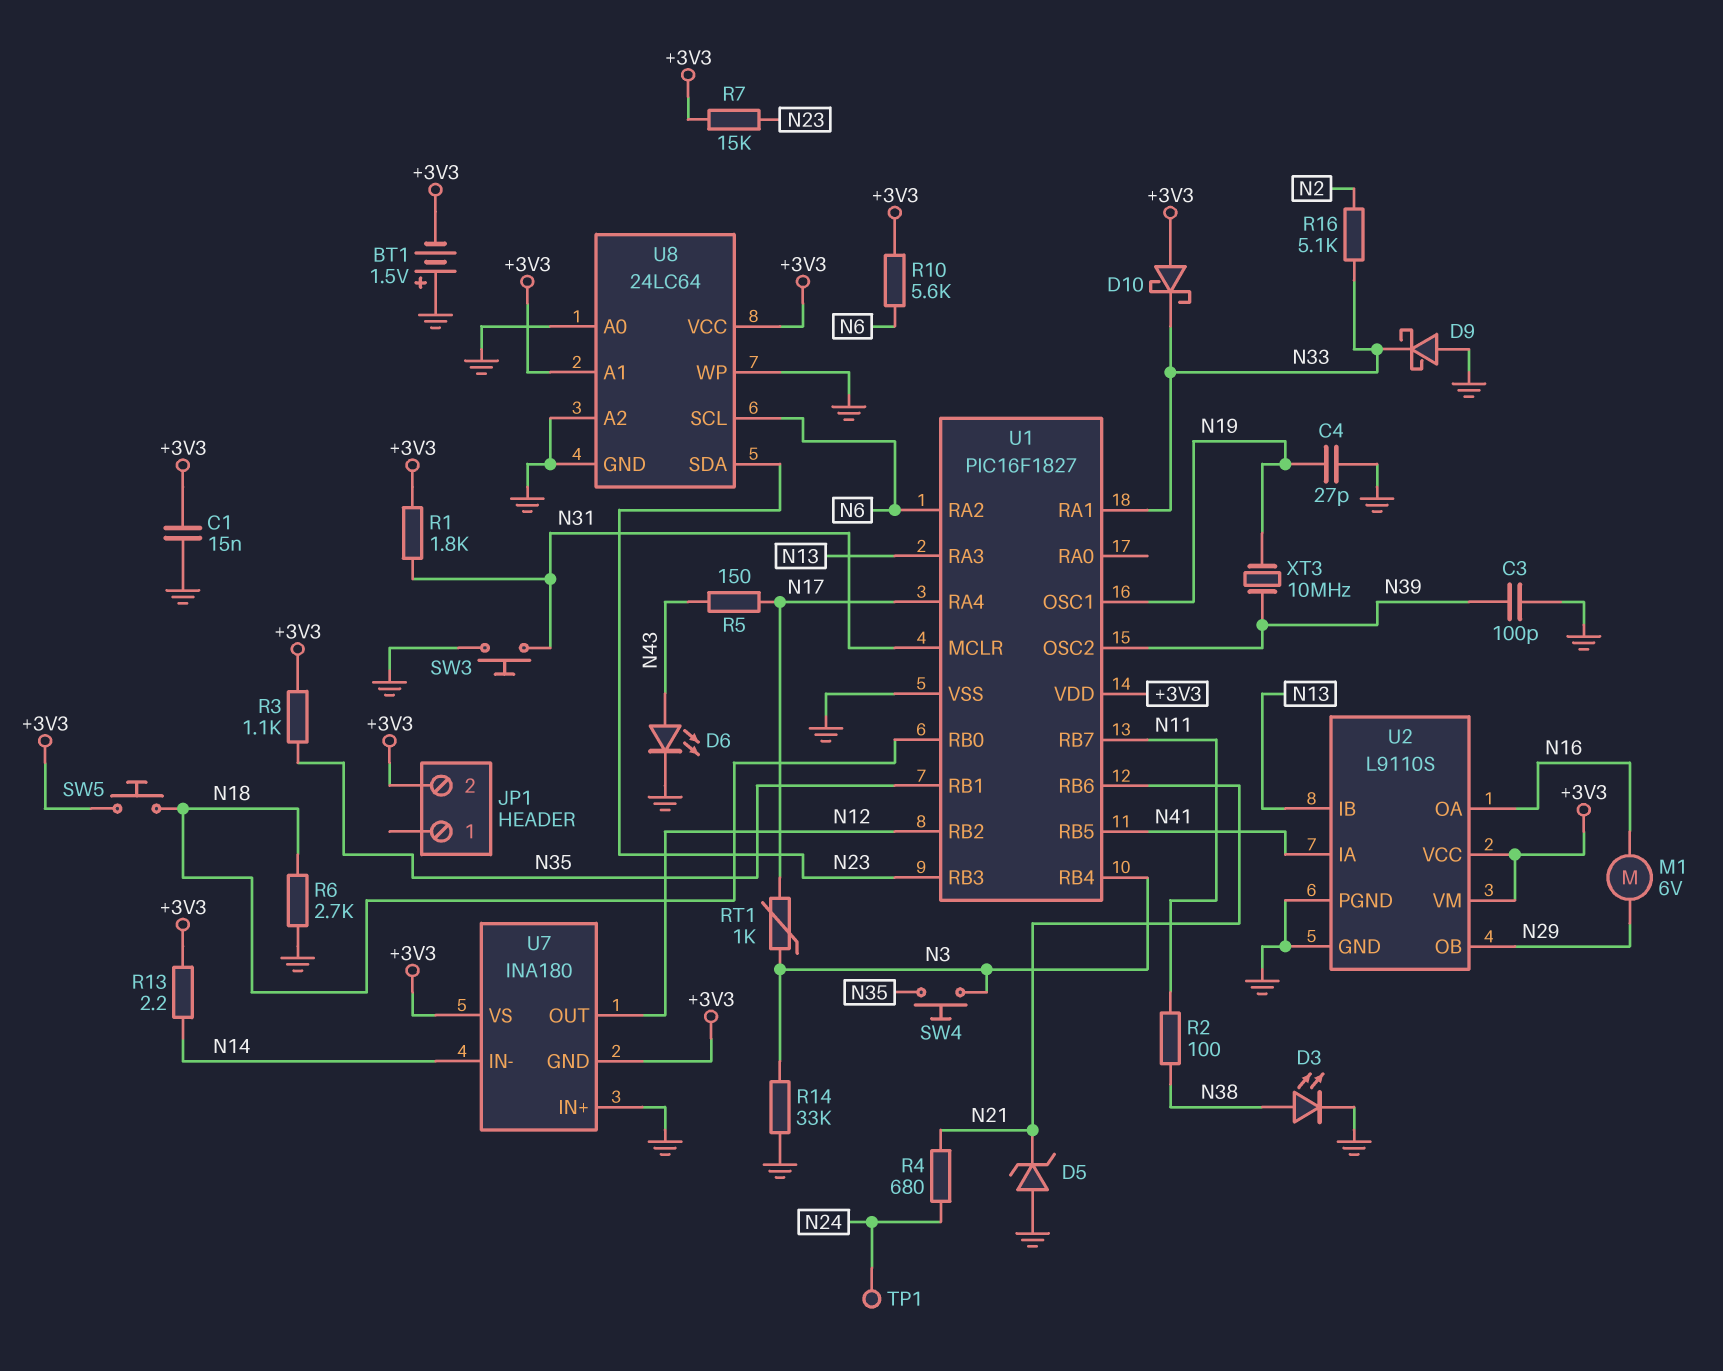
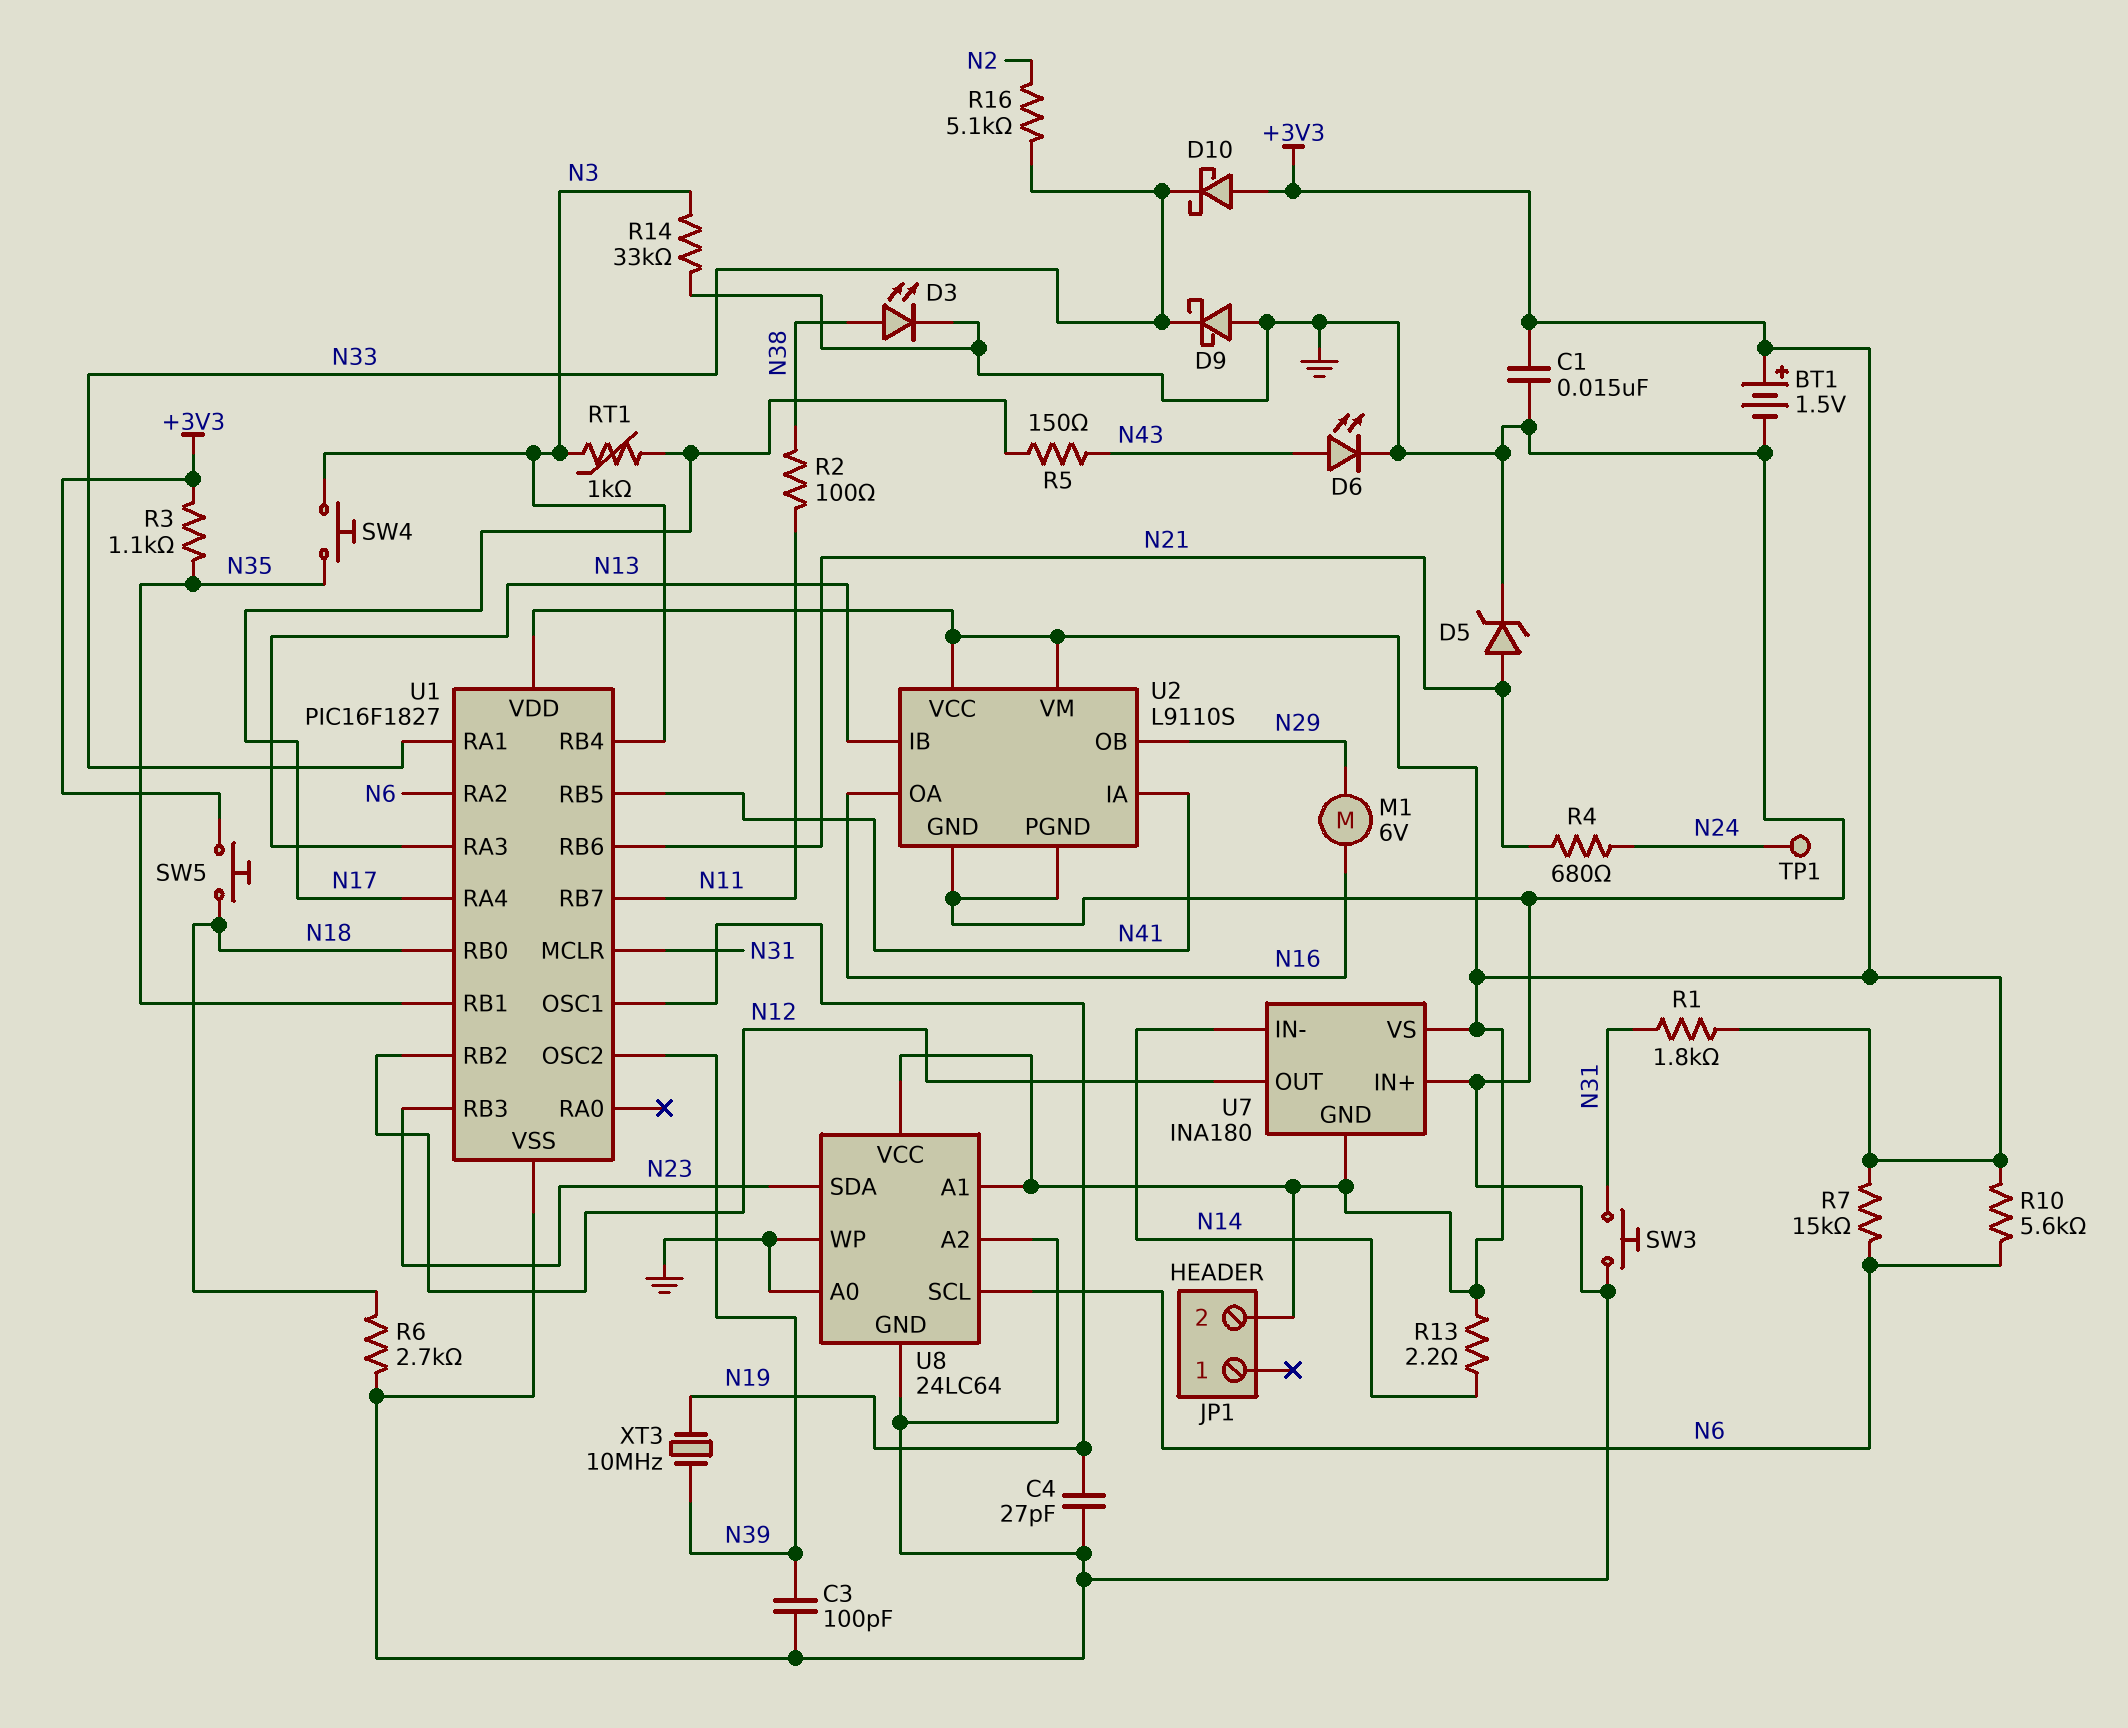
BT1: 1.5V (plus GND, minus +3V3) -> 1.5V (plus +3V3, minus GND)
D5: zener (A GND, K N21) -> zener (A N21, K GND)
R7: 15k (+3V3, N23) -> 15k (+3V3, N6)

